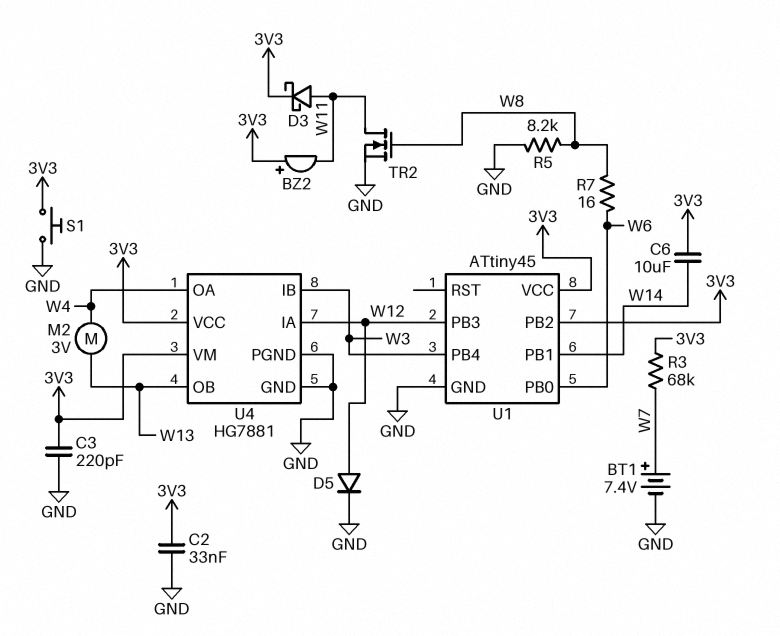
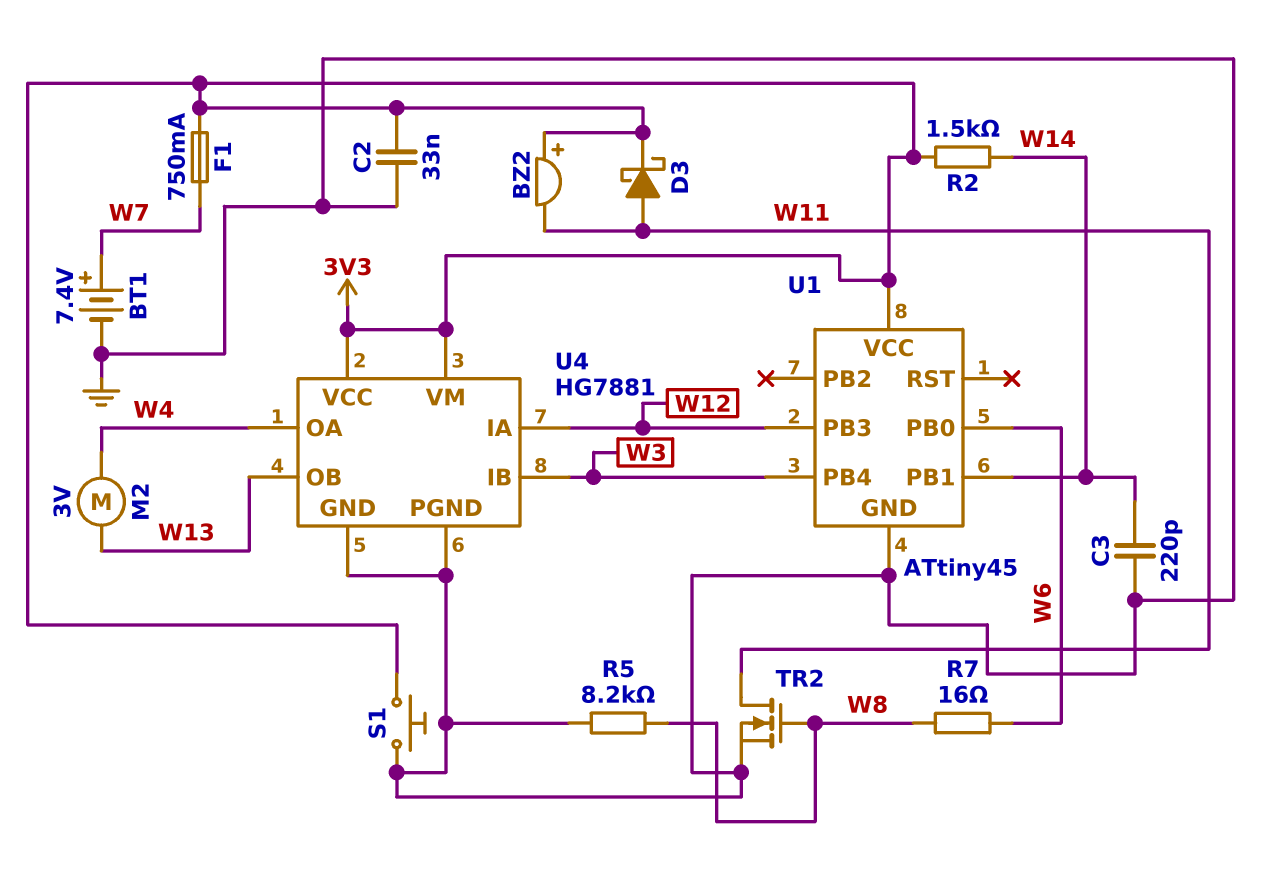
C3: 220pF (3V3, GND) -> 220pF (GND, W14)
C6: 10uF (3V3, W14) -> none
D5: diode (A W12, K GND) -> none
F1: none -> 750mA (3V3, W7)
R2: none -> 1.5k (3V3, W14)
R3: 68k (3V3, W7) -> none
U1 pin PB2: 3V3 -> none

